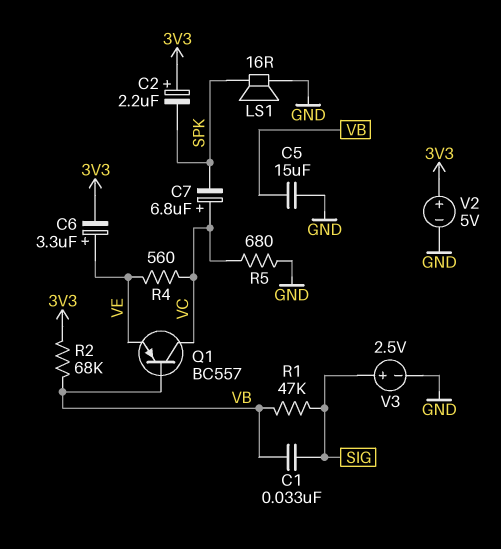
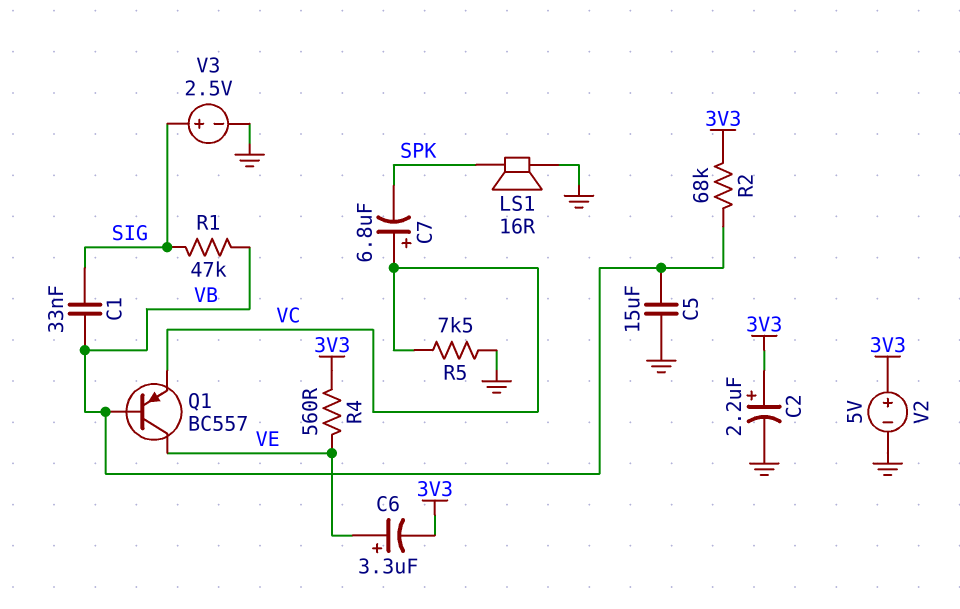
C2: 2.2uF (plus 3V3, minus SPK) -> 2.2uF (plus 3V3, minus GND)
Q1: PNP BC557 (B VB, C VC, E VE) -> PNP BC557 (B VB, C VE, E VC)
R4: 560 (VC, VE) -> 560 (3V3, VE)
R5: 680 (GND, VC) -> 7.5k (GND, VC)

